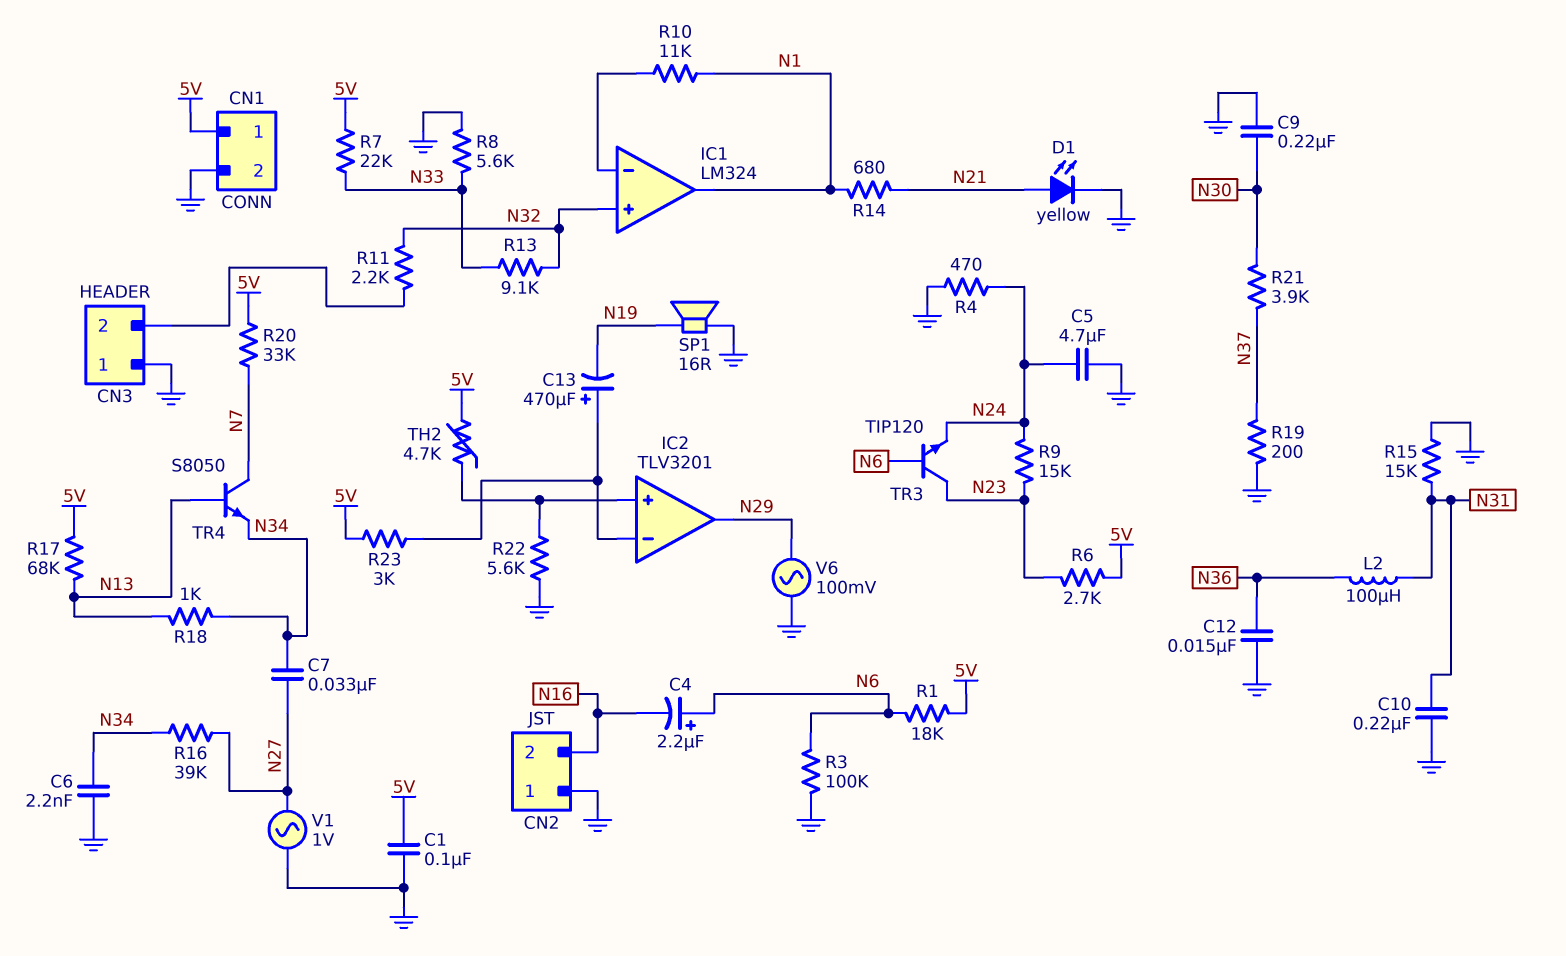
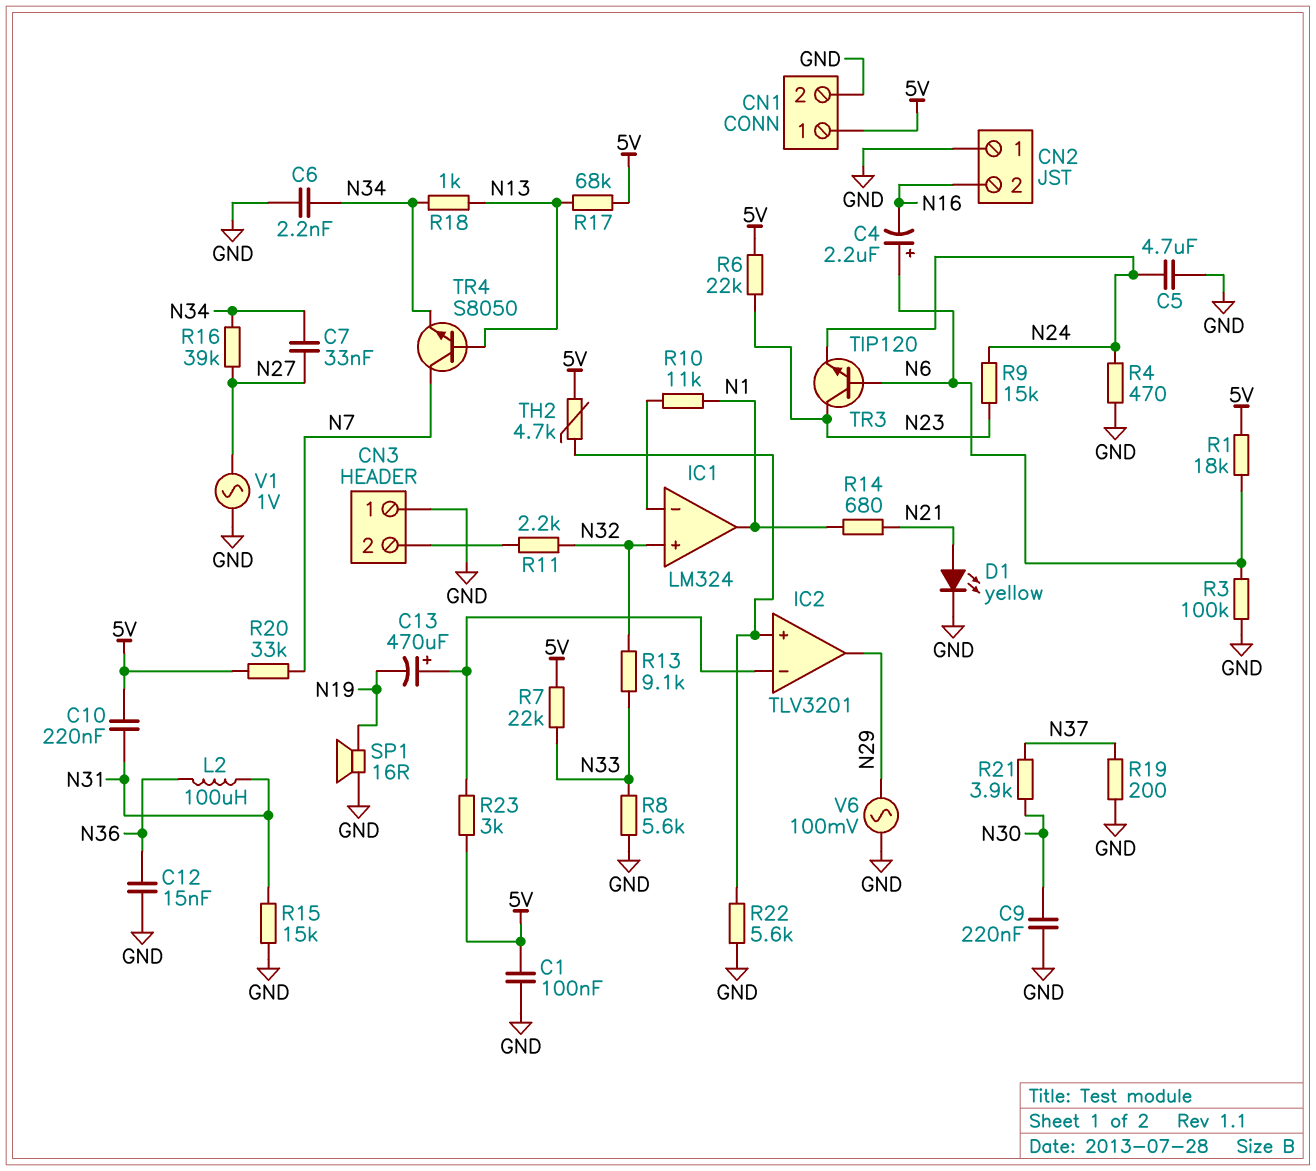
C10: 220nF (GND, N31) -> 220nF (5V, N31)
R6: 2.7k (5V, N23) -> 22k (5V, N23)

